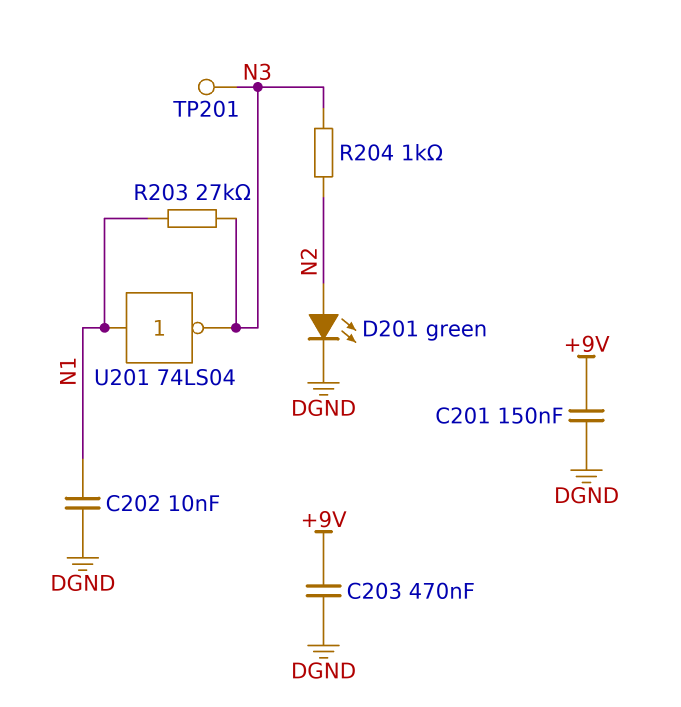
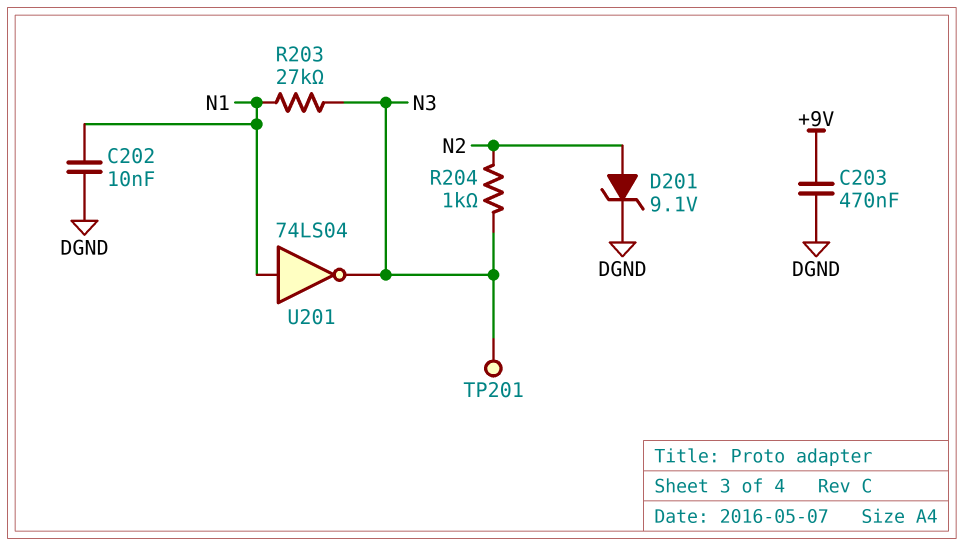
C201: 150nF (+9V, DGND) -> none
D201: LED green (A N2, K DGND) -> zener 9.1V (A N2, K DGND)

